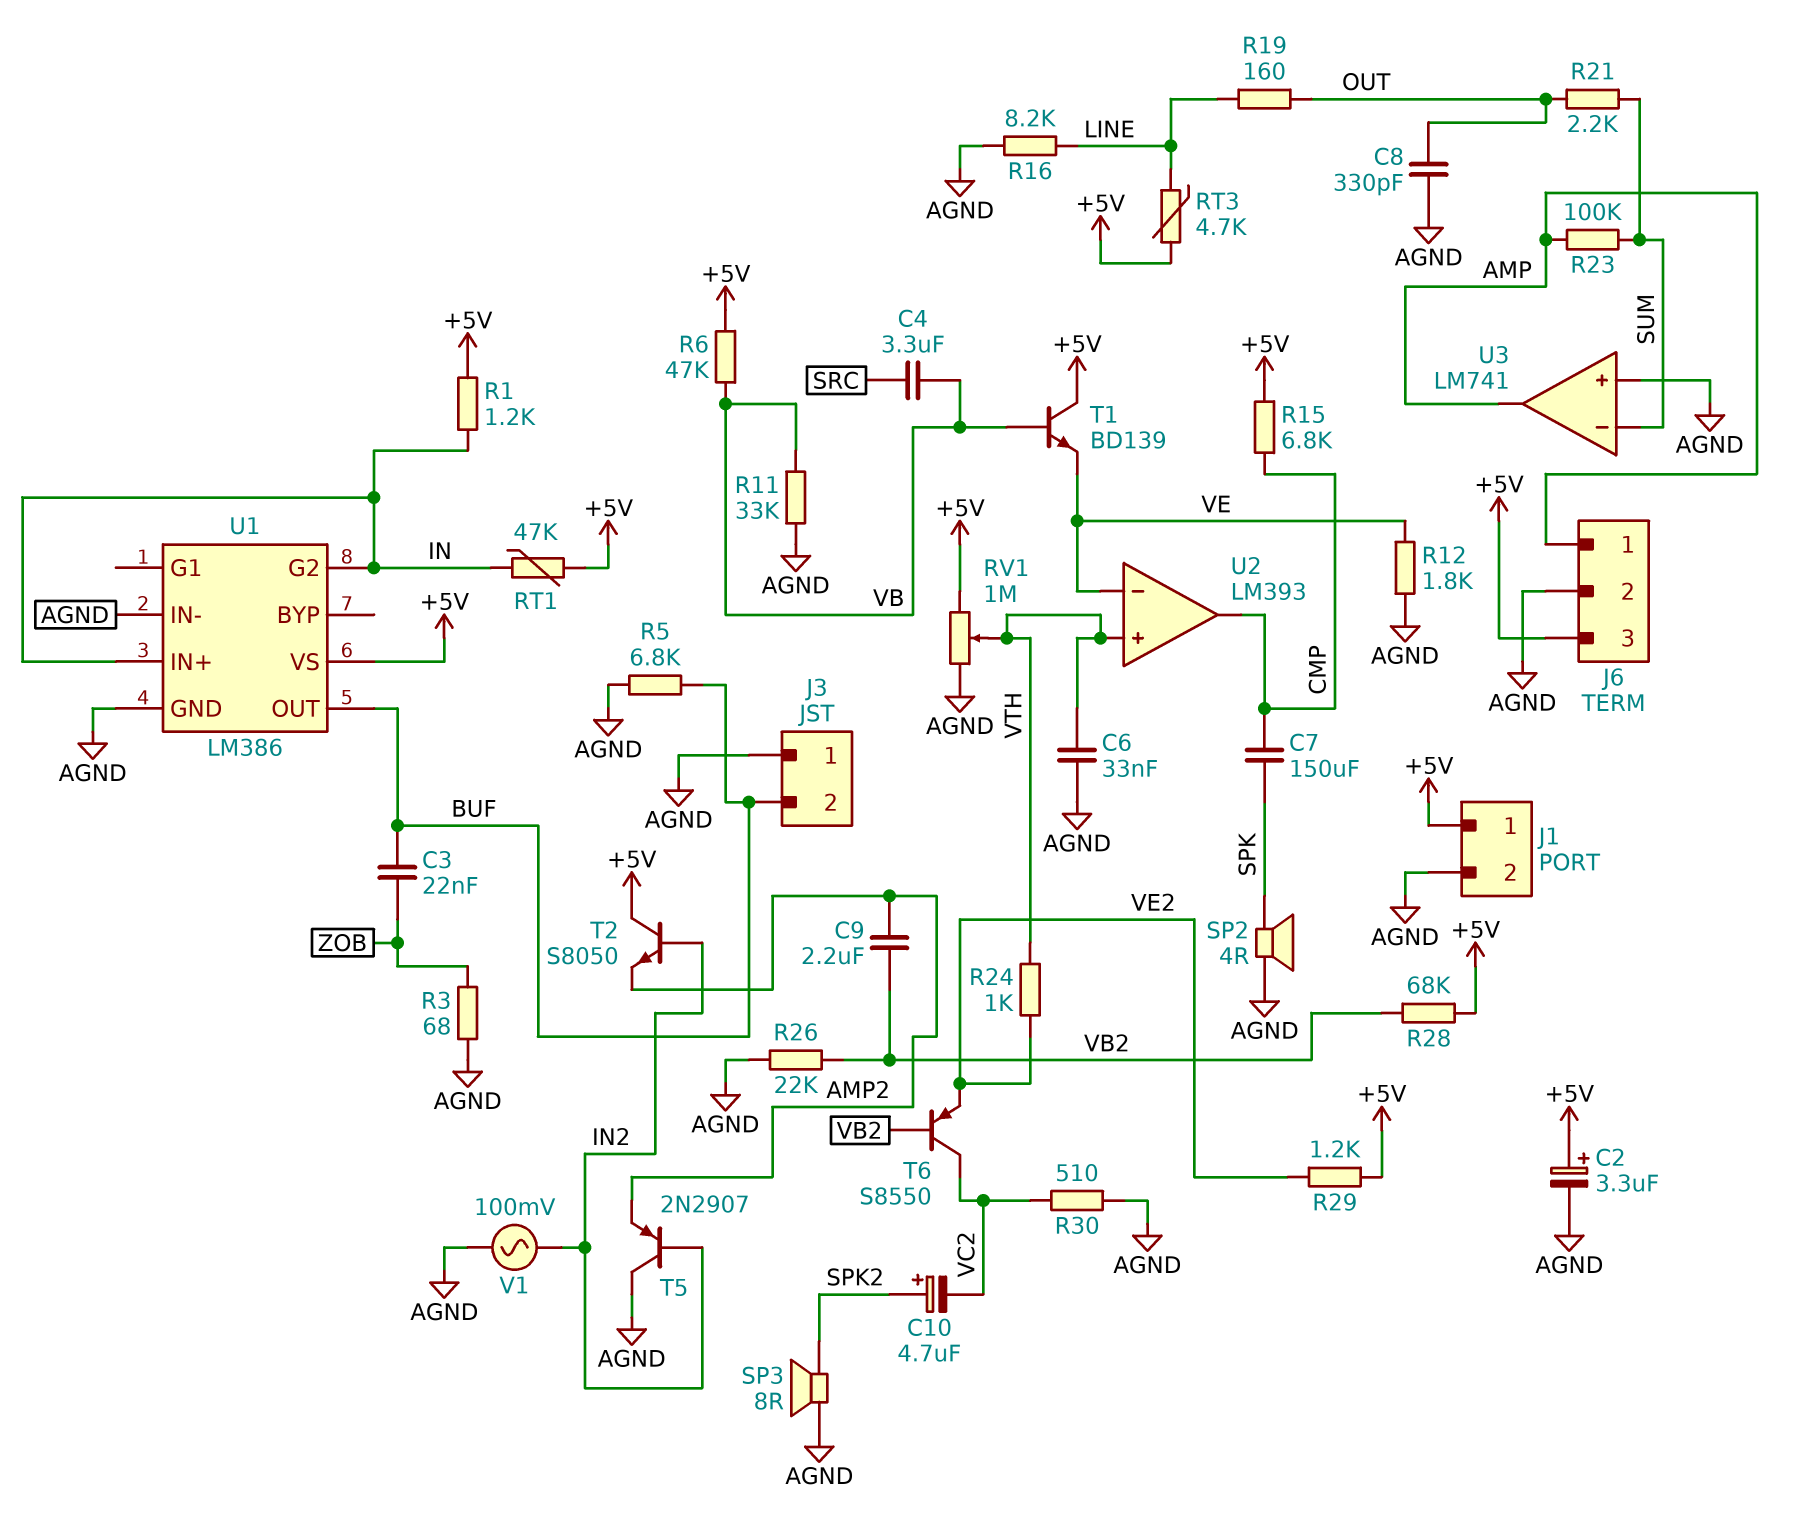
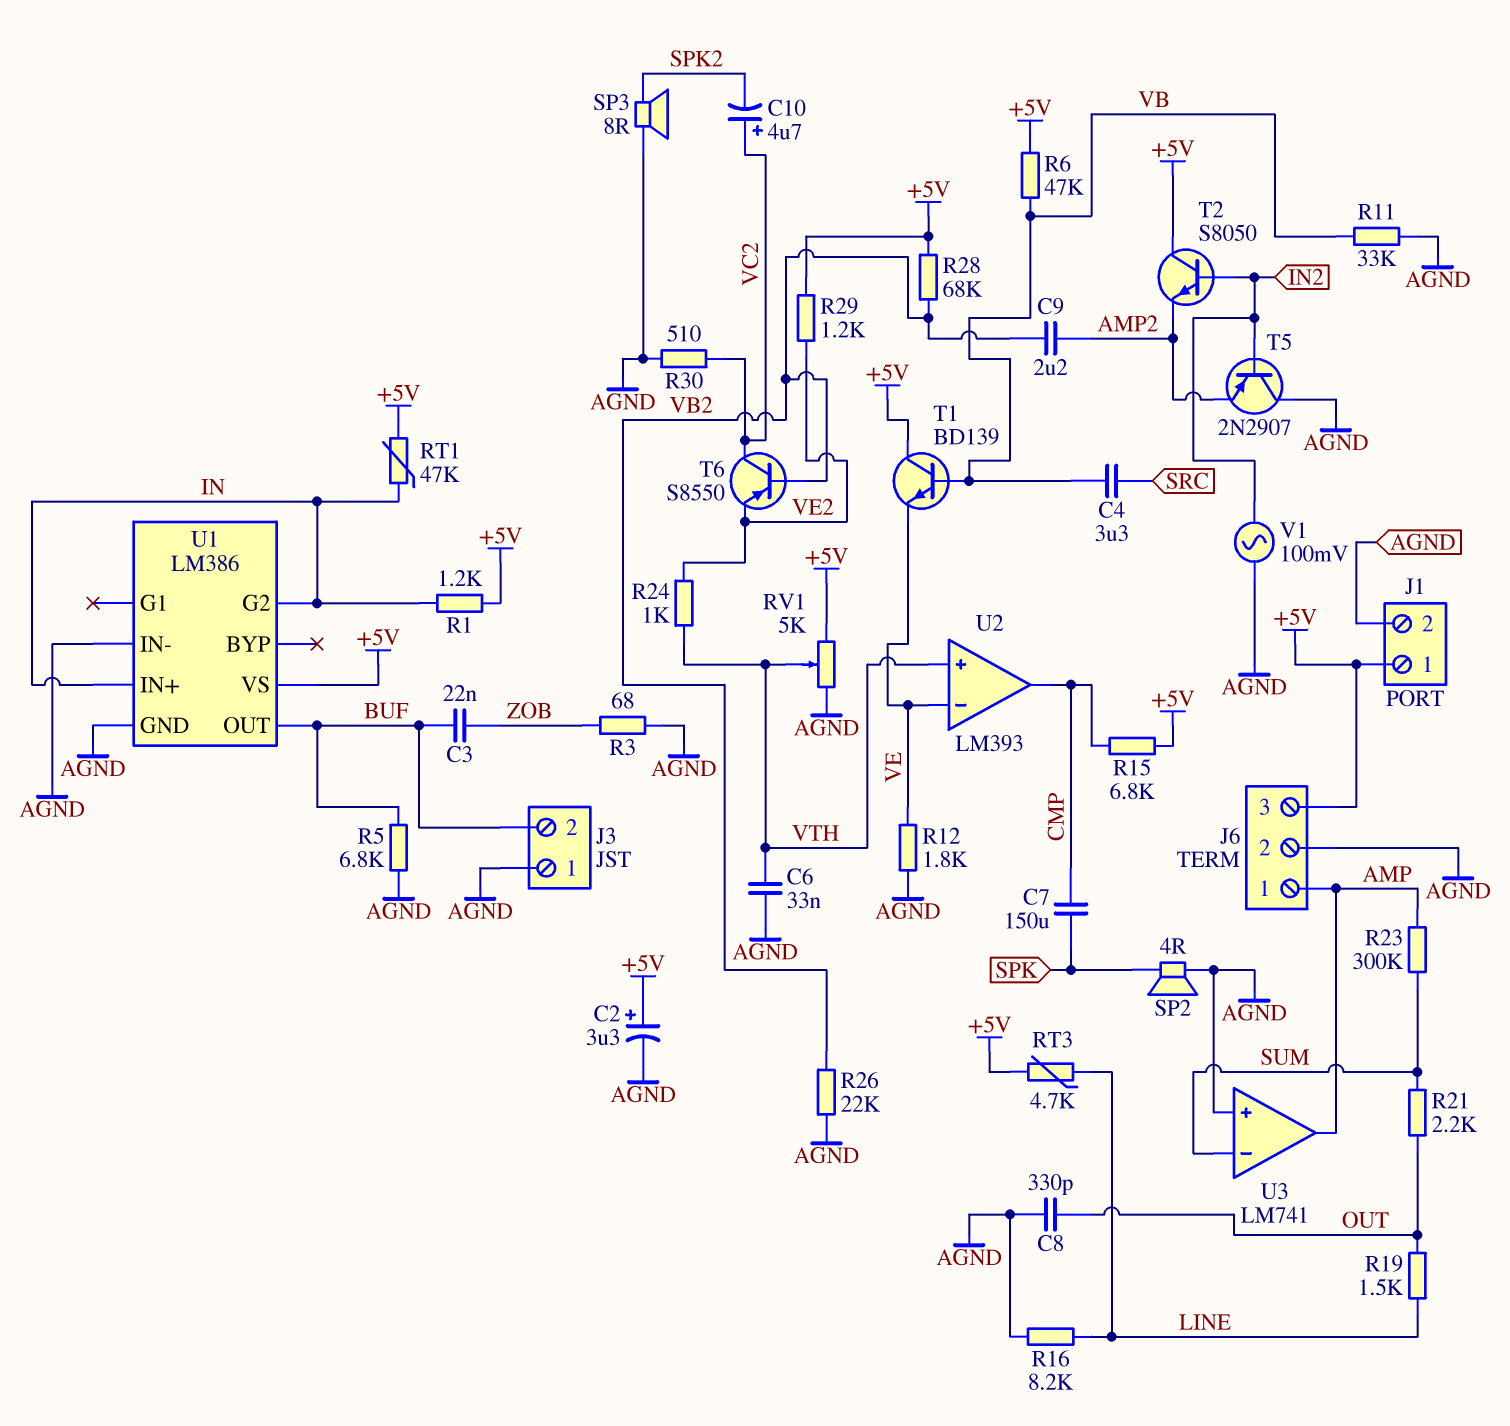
C10: 4.7uF (plus SPK2, minus VC2) -> 4.7uF (plus VC2, minus SPK2)
R19: 160 (LINE, OUT) -> 1.5k (LINE, OUT)
R23: 100k (AMP, SUM) -> 300k (AMP, SUM)
RV1: 1M (+5V, AGND, wiper VTH) -> 5k (+5V, AGND, wiper VTH)

